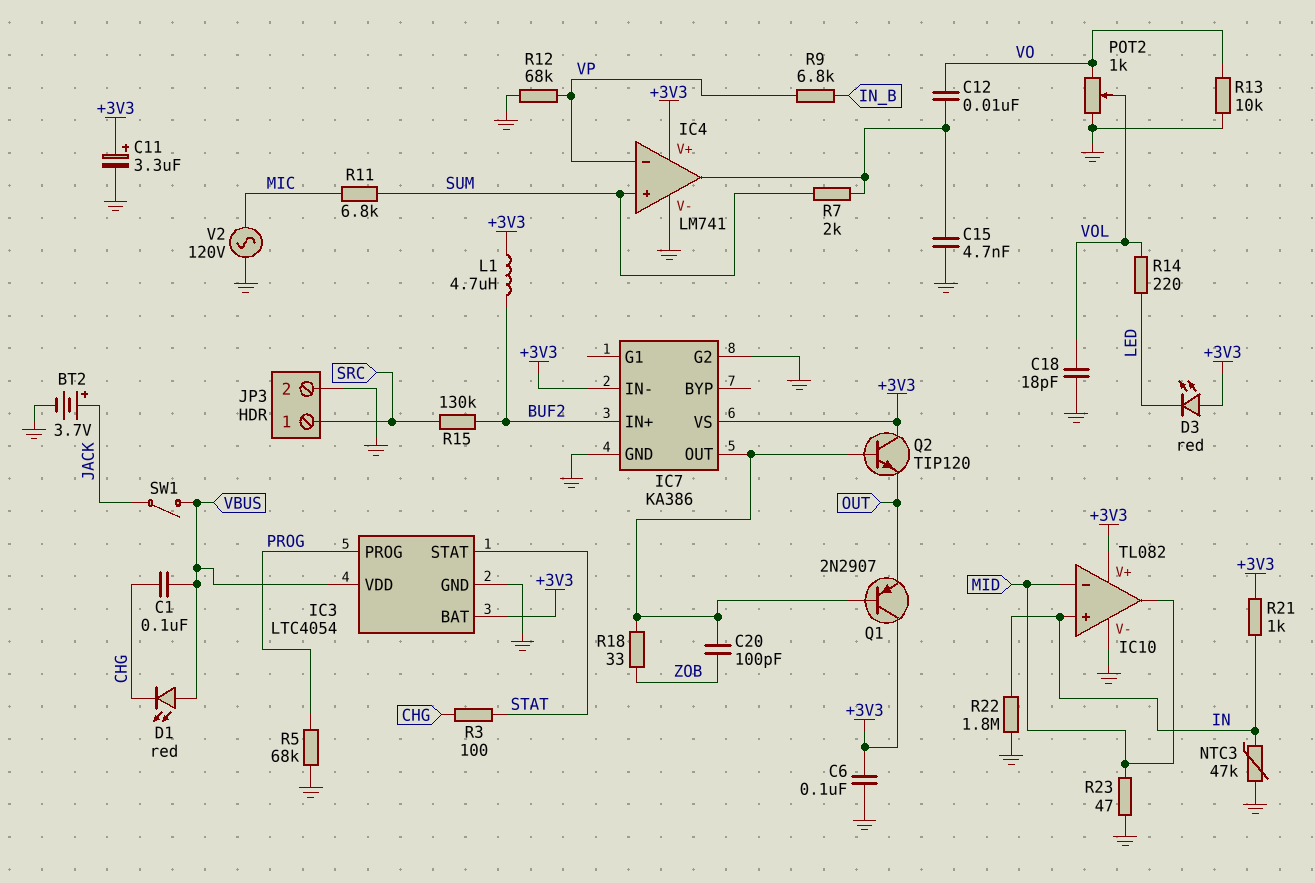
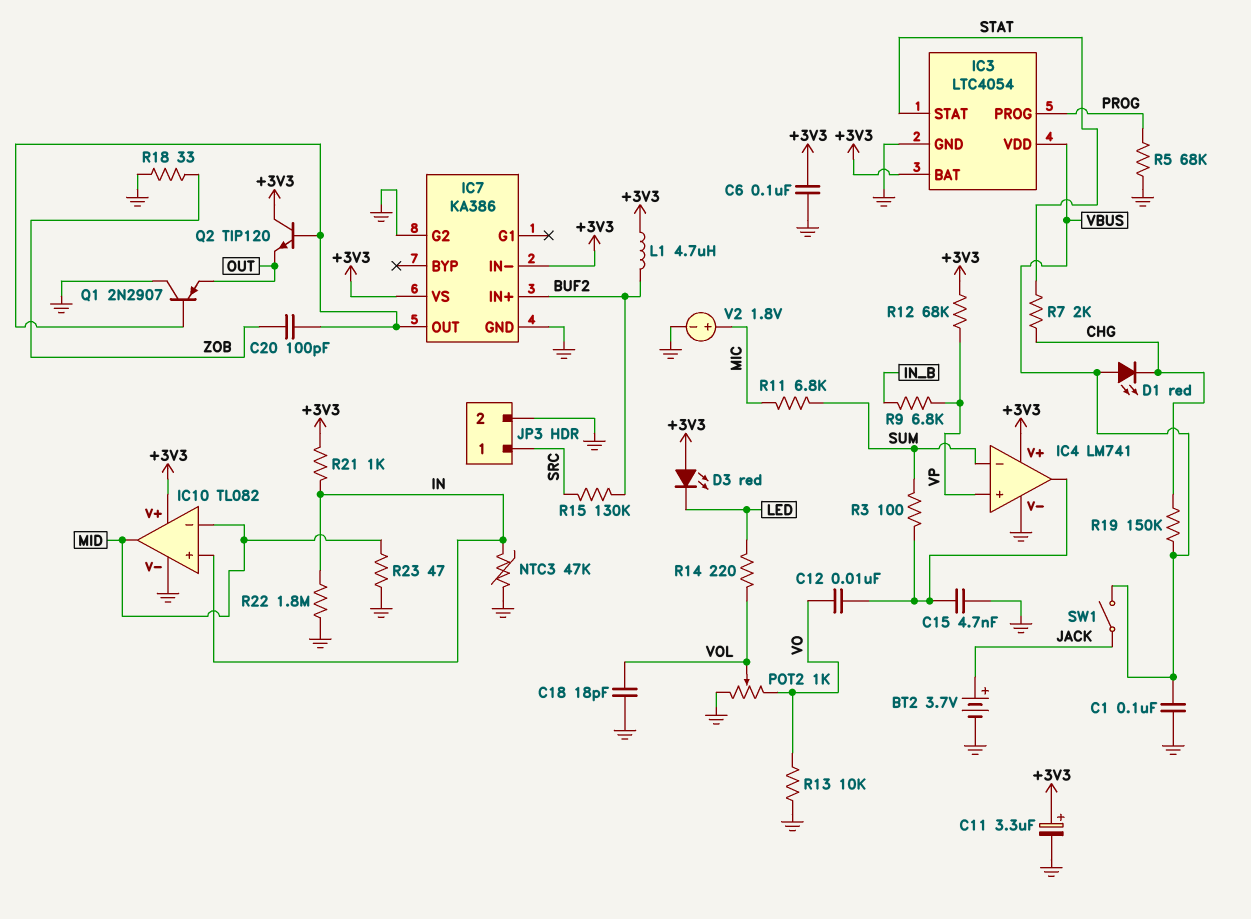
C1: 100nF (CHG, VBUS) -> 100nF (GND, VBUS)
IC4 pin in+: SUM -> VP
IC4 pin in-: VP -> SUM
Q1: PNP 2N2907 (B IC7/OUT, C +3V3, E OUT) -> PNP 2N2907 (B IC7/OUT, C GND, E OUT)
R3: 100 (CHG, STAT) -> 100 (IC4/out, SUM)
R7: 2k (IC4/out, SUM) -> 2k (CHG, STAT)
R12: 68k (GND, VP) -> 68k (+3V3, VP)
R18: 33 (IC7/OUT, ZOB) -> 33 (GND, ZOB)
R19: none -> 150k (CHG, VBUS)
V2: AC 120V (GND, MIC) -> 1.8V (plus MIC, minus GND)

